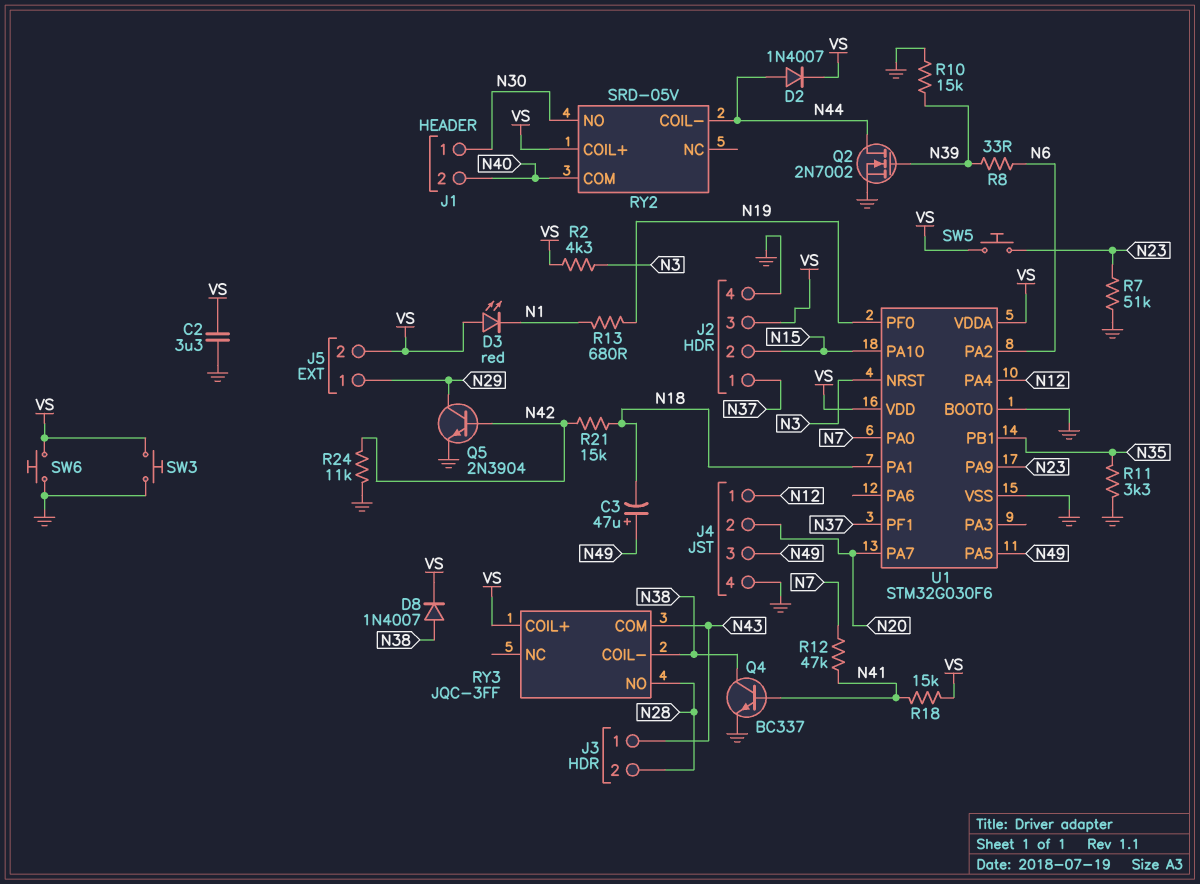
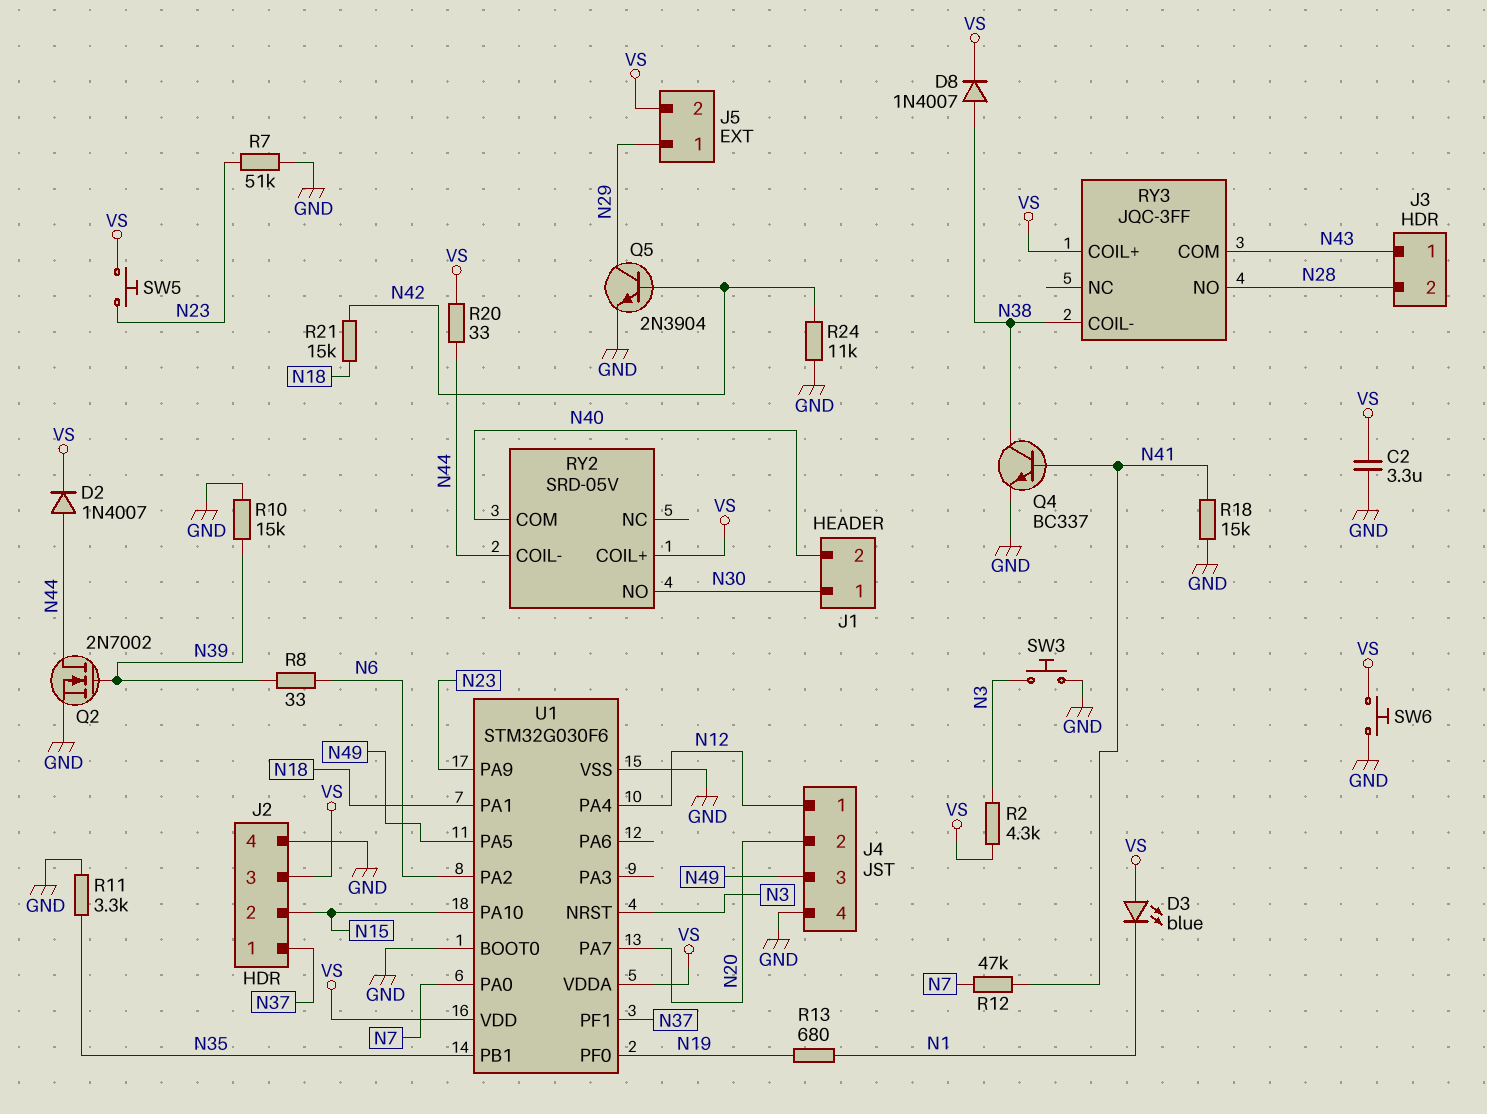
C3: 47uF (plus N49, minus N18) -> none
D3: LED red (A VS, K N1) -> LED blue (A VS, K N1)
R18: 15k (N41, VS) -> 15k (GND, N41)
R20: none -> 33 (N44, VS)
SW3: button (GND, VS) -> button (GND, N3)

